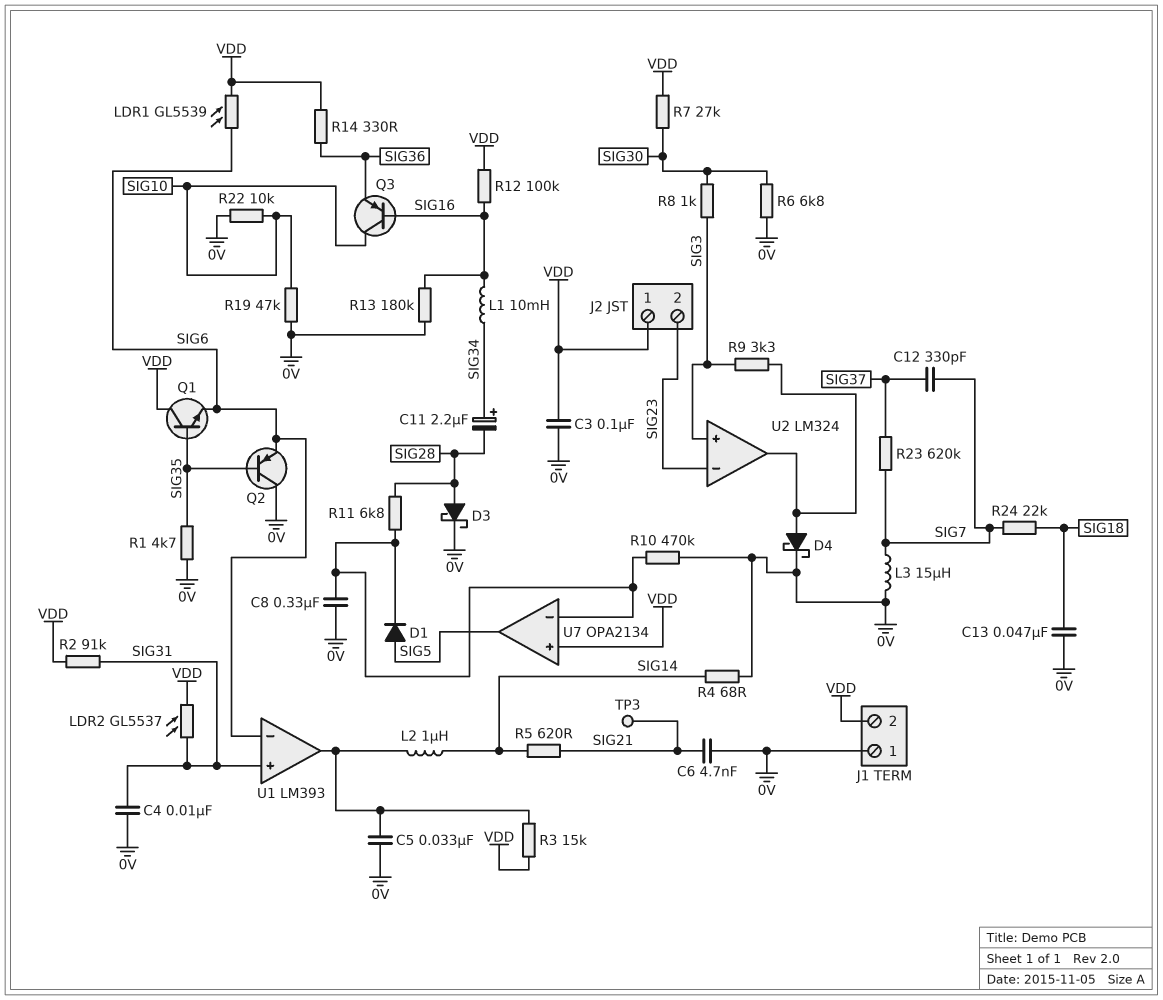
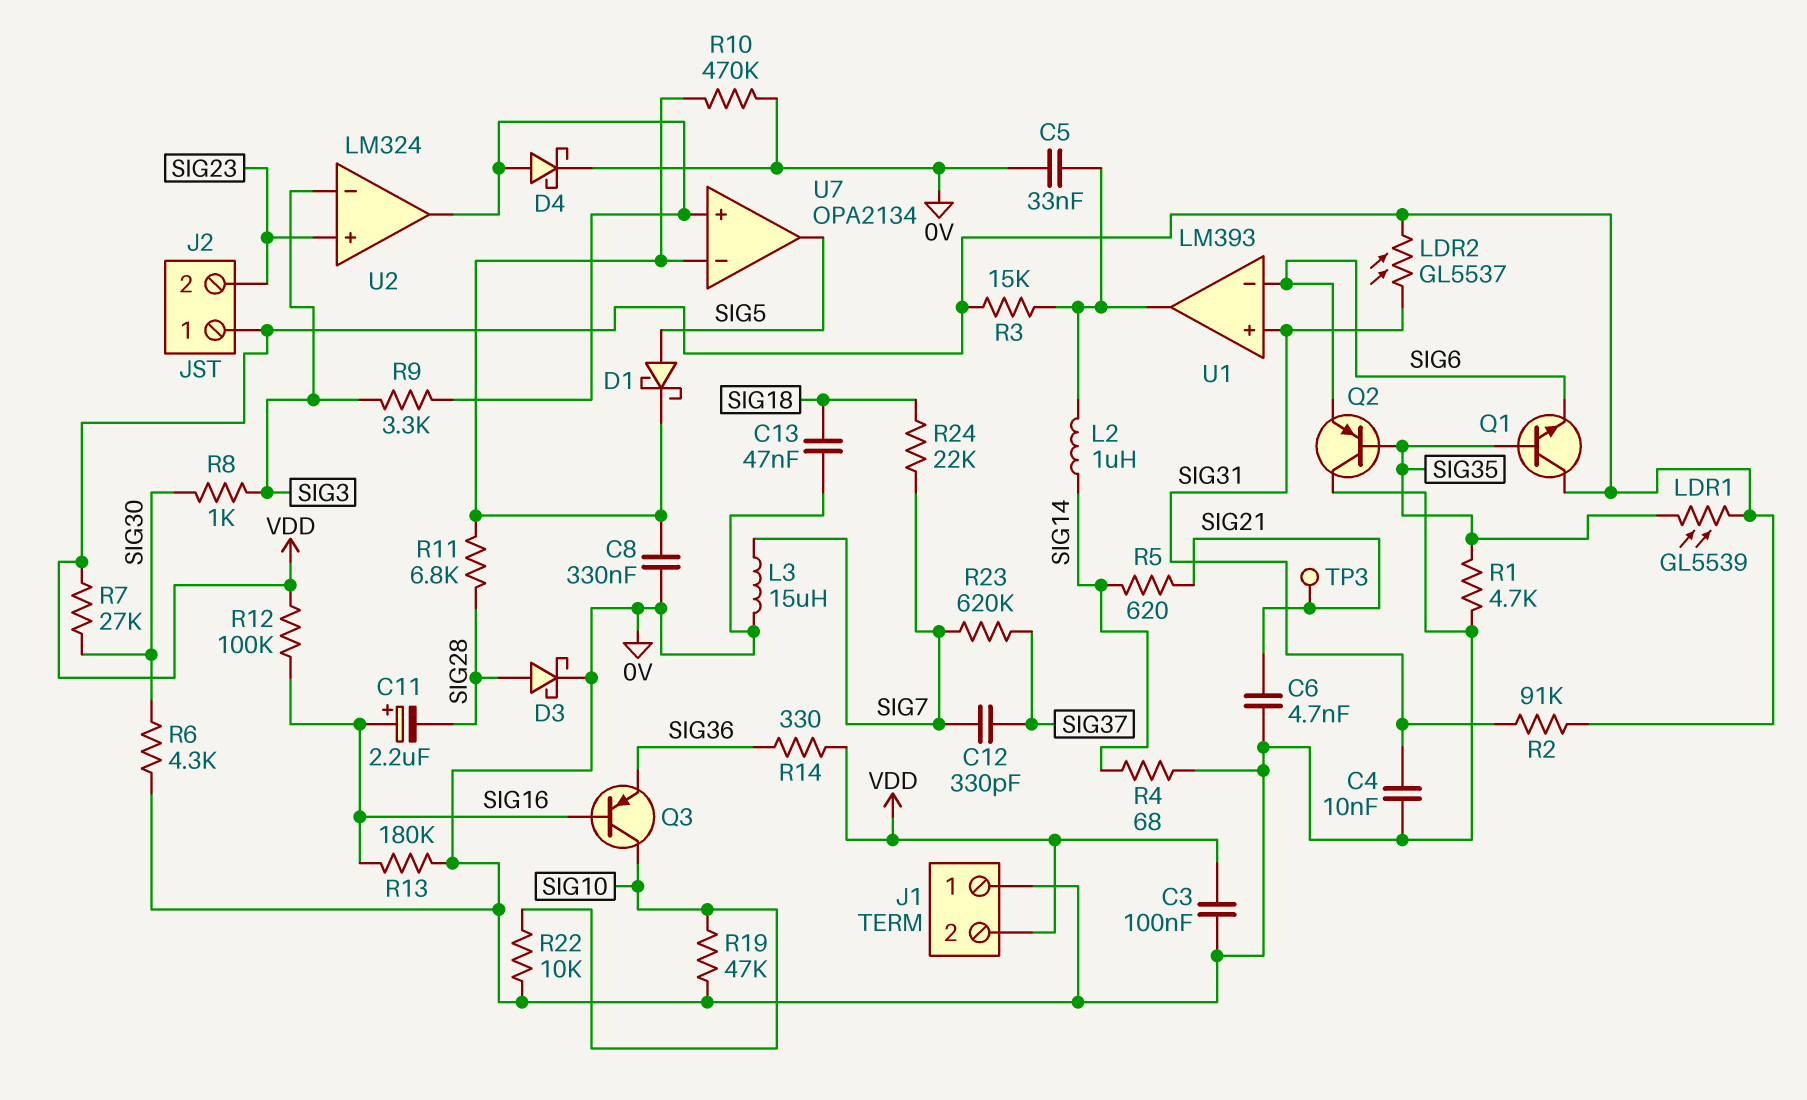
C11: 2.2uF (plus SIG34, minus SIG28) -> 2.2uF (plus SIG16, minus SIG28)
D1: diode (A SIG5, K U7/in-) -> schottky (A SIG5, K U7/in-)
L1: 10mH (SIG16, SIG34) -> none
LDR1: GL5539 (SIG6, VDD) -> GL5539 (SIG35, VDD)
R6: 6.8k (0V, SIG30) -> 4.3k (0V, SIG30)
U2 pin in+: SIG3 -> SIG23
U2 pin in-: SIG23 -> SIG3
U7 pin in+: VDD -> U2/out

